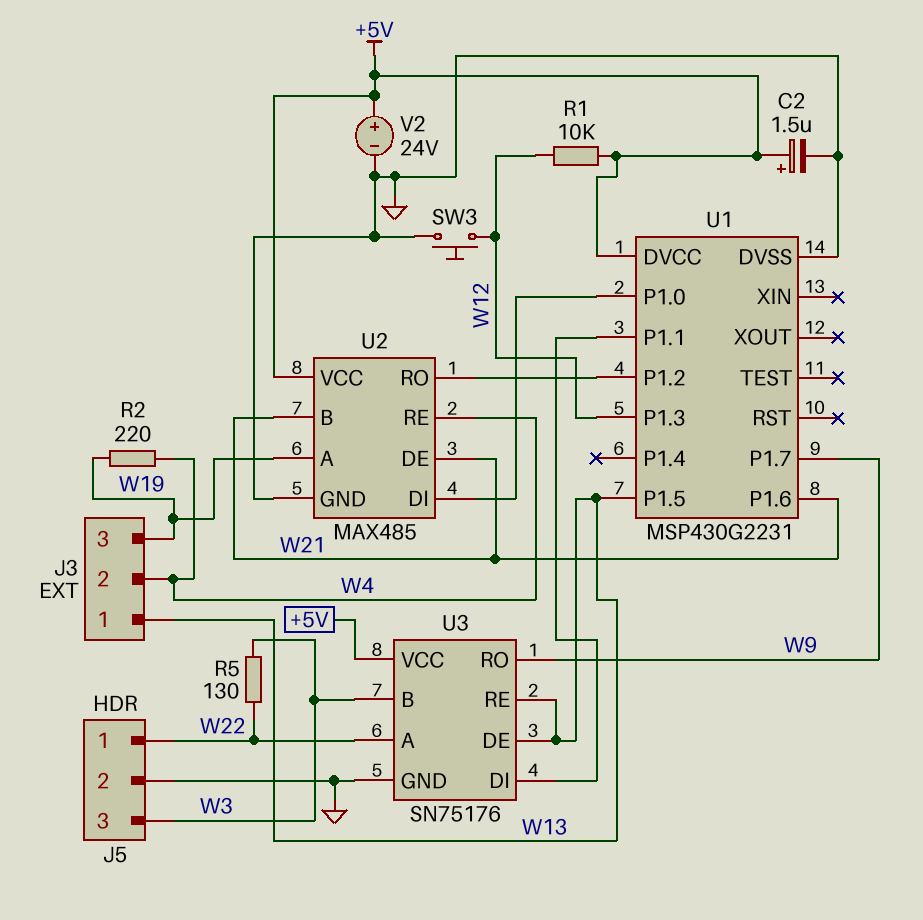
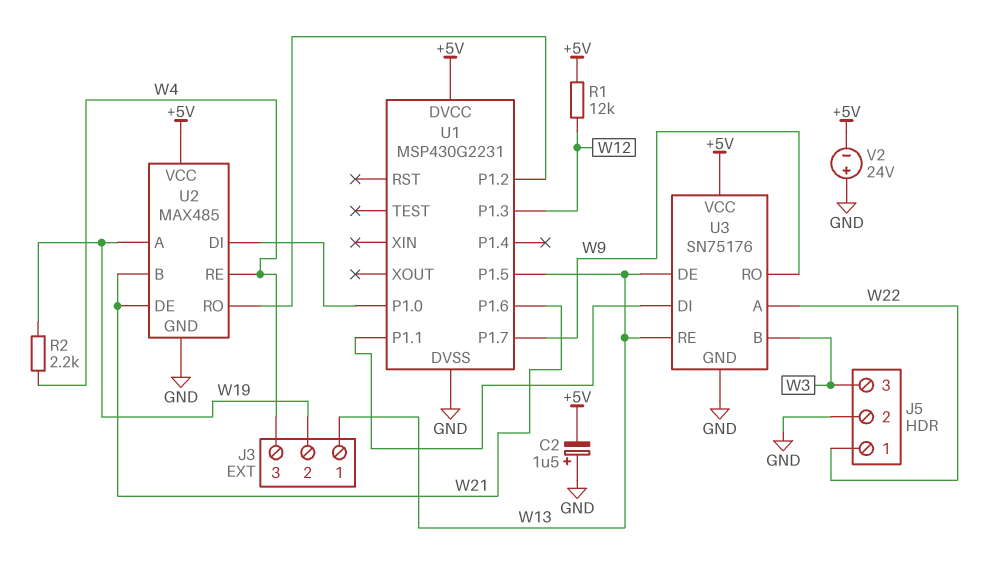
C2: 1.5uF (plus +5V, minus GND) -> 1.5uF (plus GND, minus +5V)
J3 pin 2: W4 -> W19
J3 pin 3: W19 -> W4
R1: 10k (+5V, W12) -> 12k (+5V, W12)
R2: 220 (W4, W19) -> 2.2k (W4, W19)
R5: 130 (W3, W22) -> none
SW3: button (GND, W12) -> none
V2: 24V (plus +5V, minus GND) -> 24V (plus GND, minus +5V)

